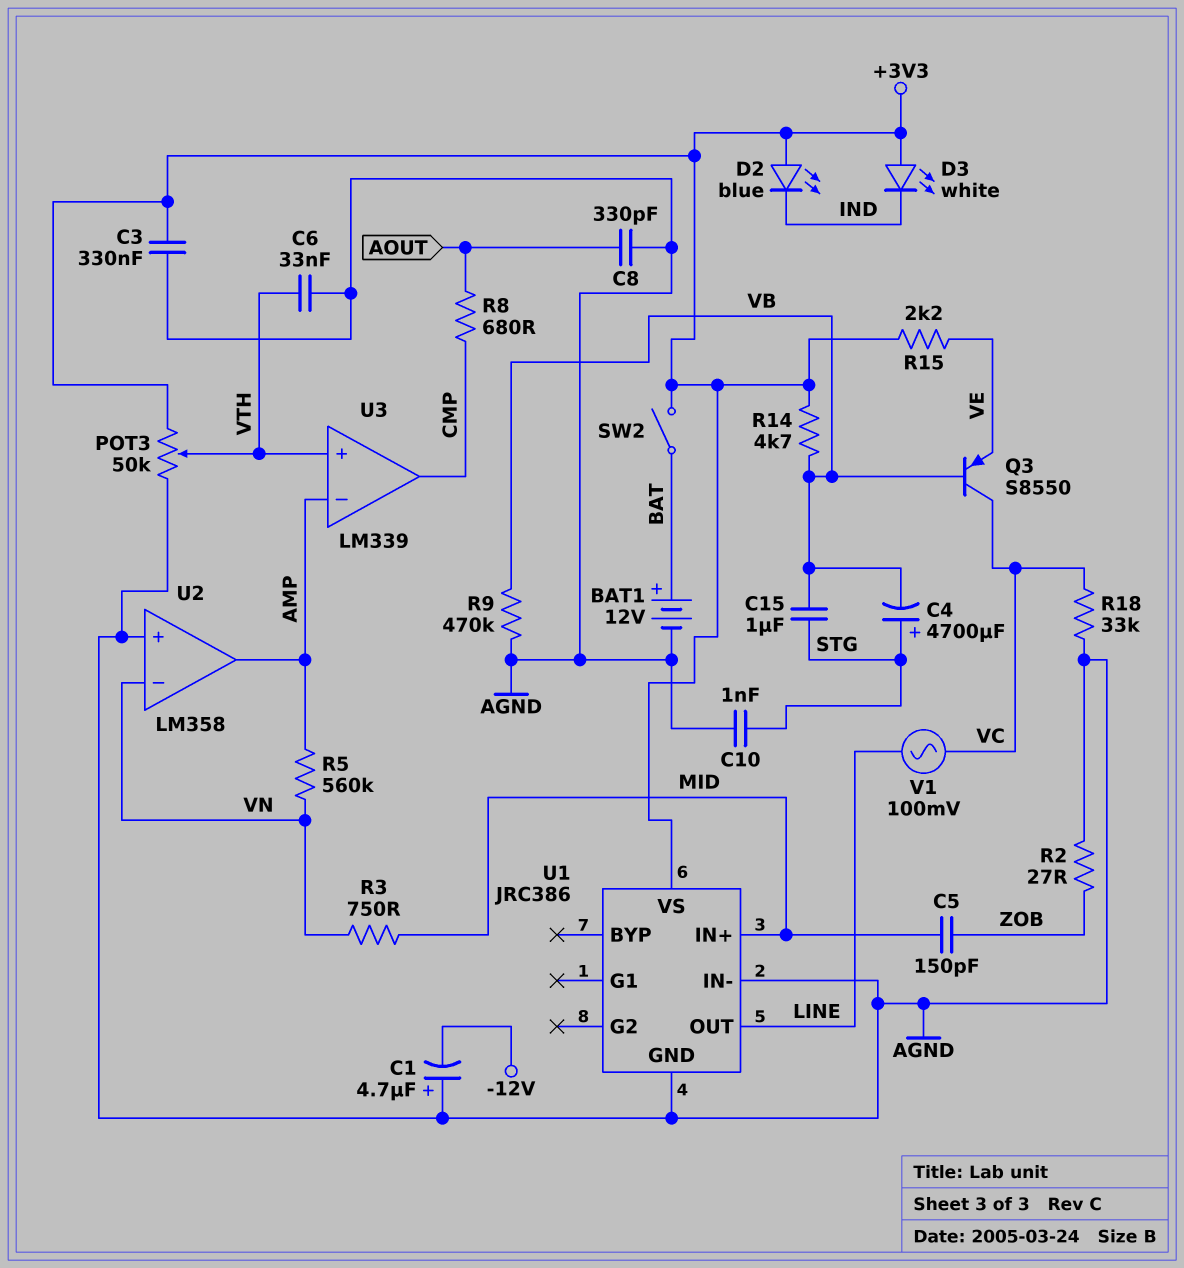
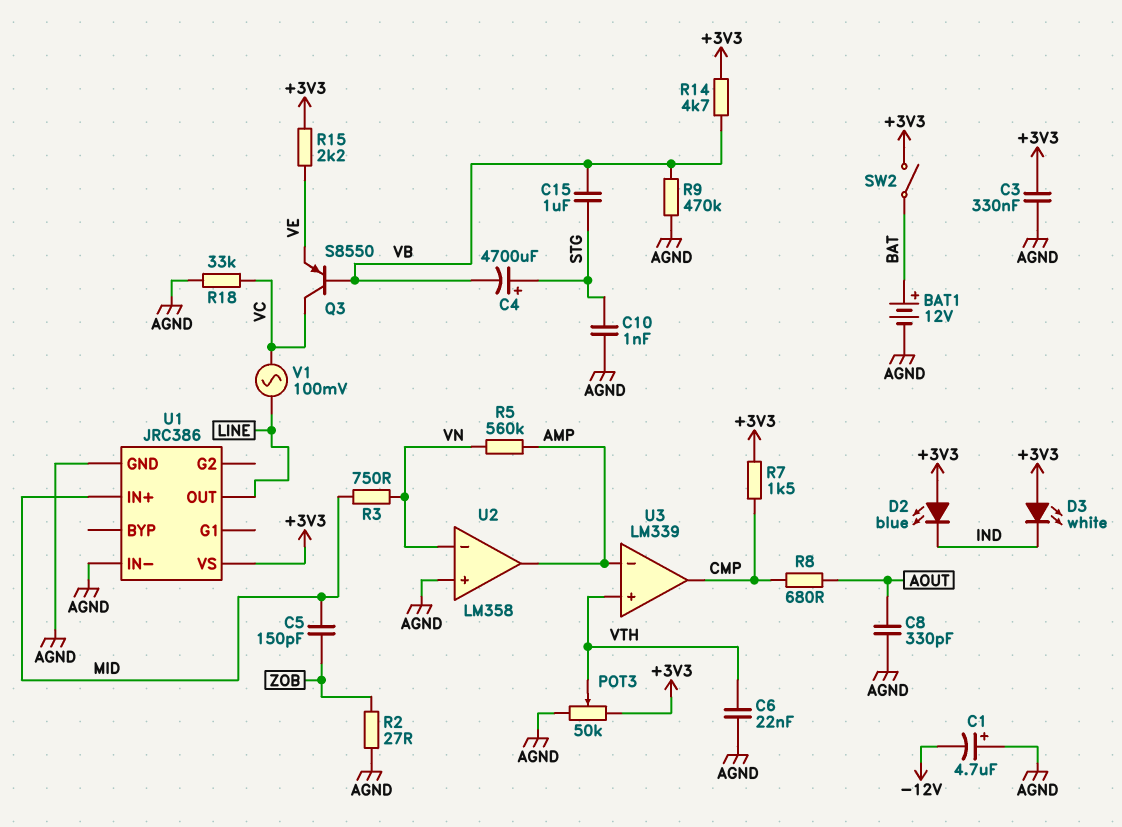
C6: 33nF (AGND, VTH) -> 22nF (AGND, VTH)
R7: none -> 1.5k (+3V3, CMP)

